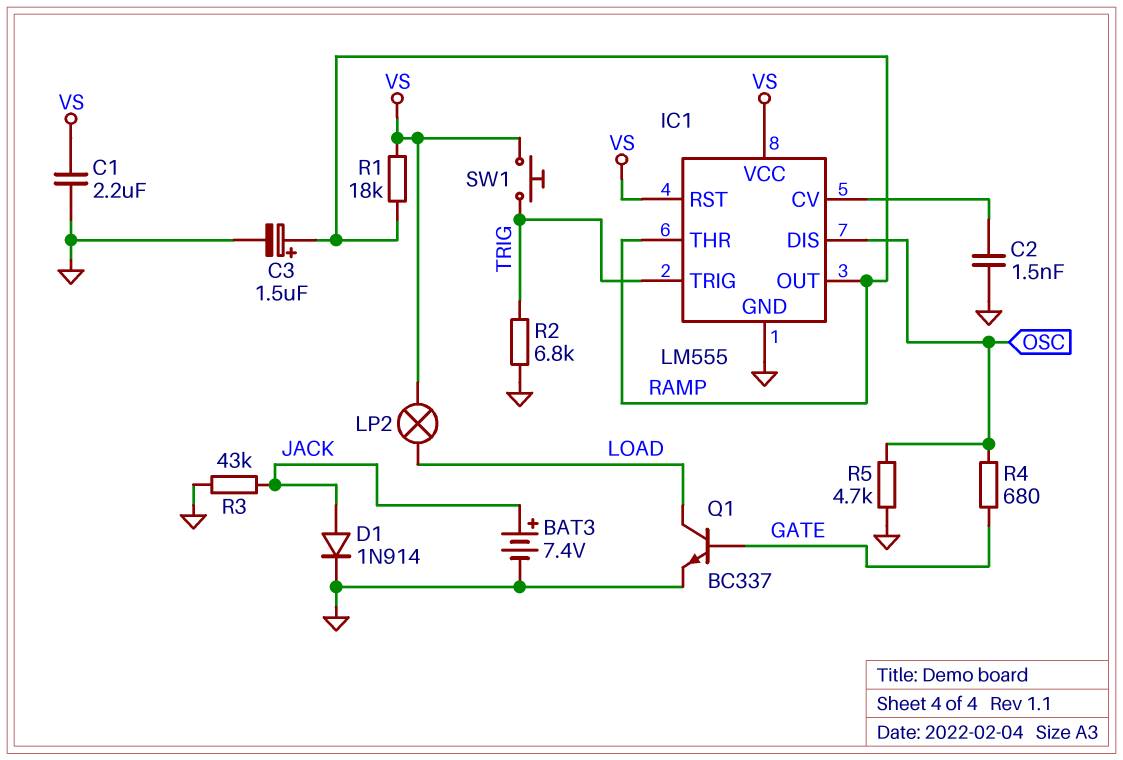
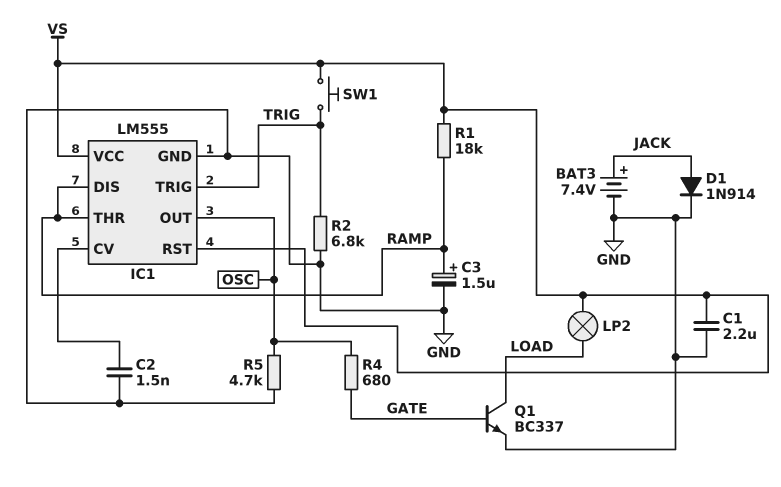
IC1 pin DIS: OSC -> RAMP
IC1 pin OUT: RAMP -> OSC
R3: 43k (GND, JACK) -> none

